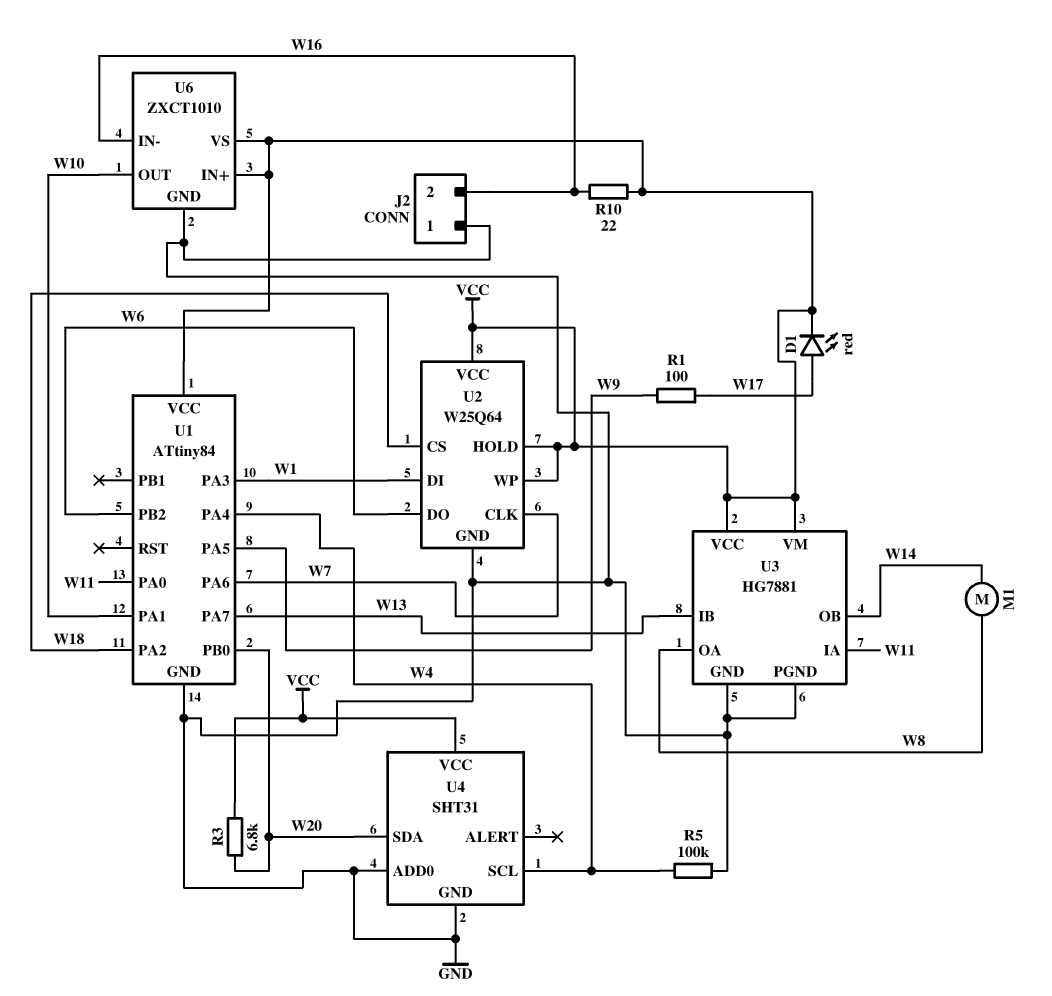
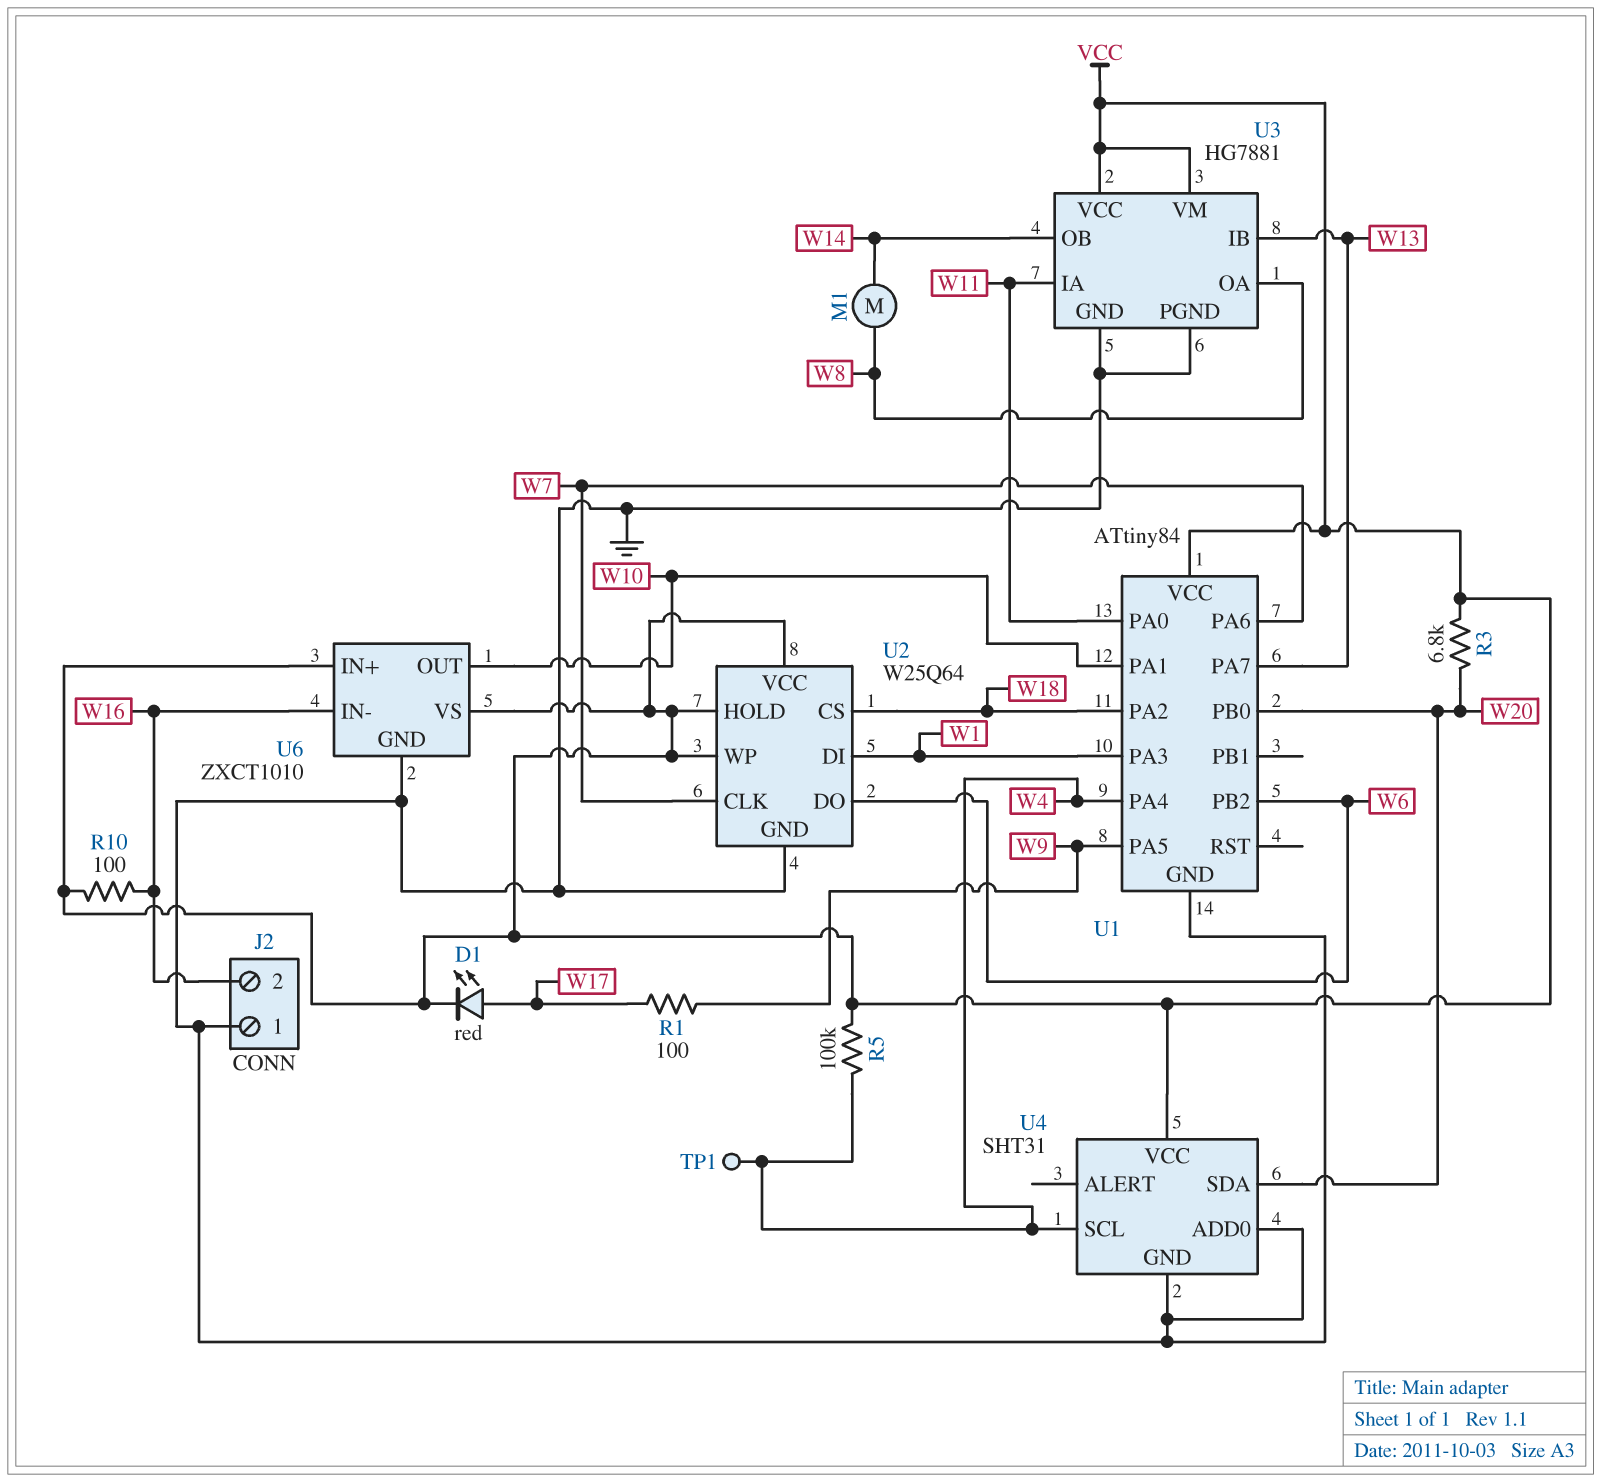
R5: 100k (GND, W4) -> 100k (VCC, W4)
R10: 22 (VCC, W16) -> 100 (VCC, W16)
TP1: none -> test point (W4)

